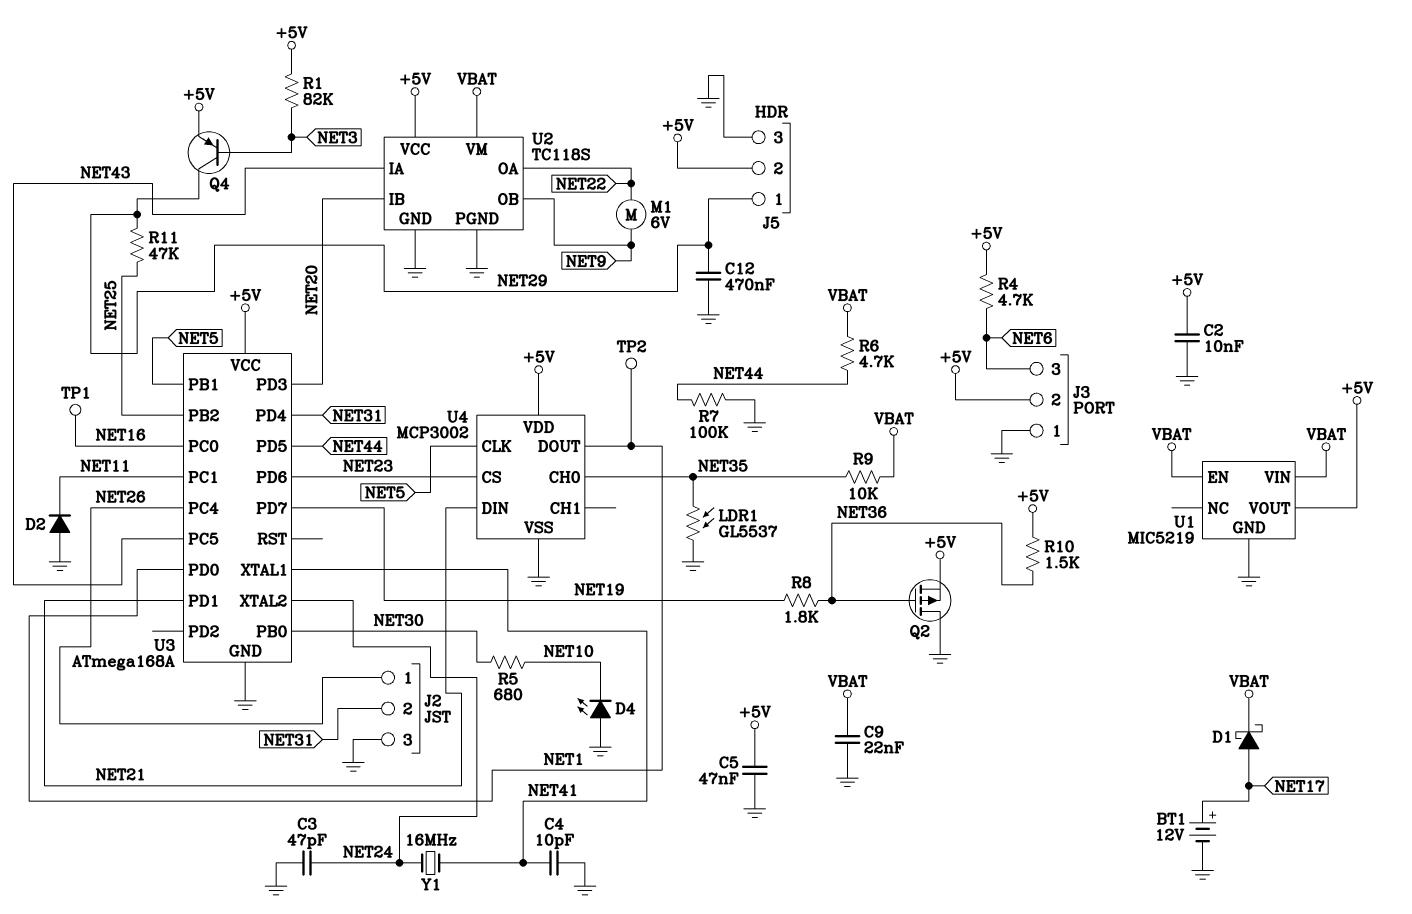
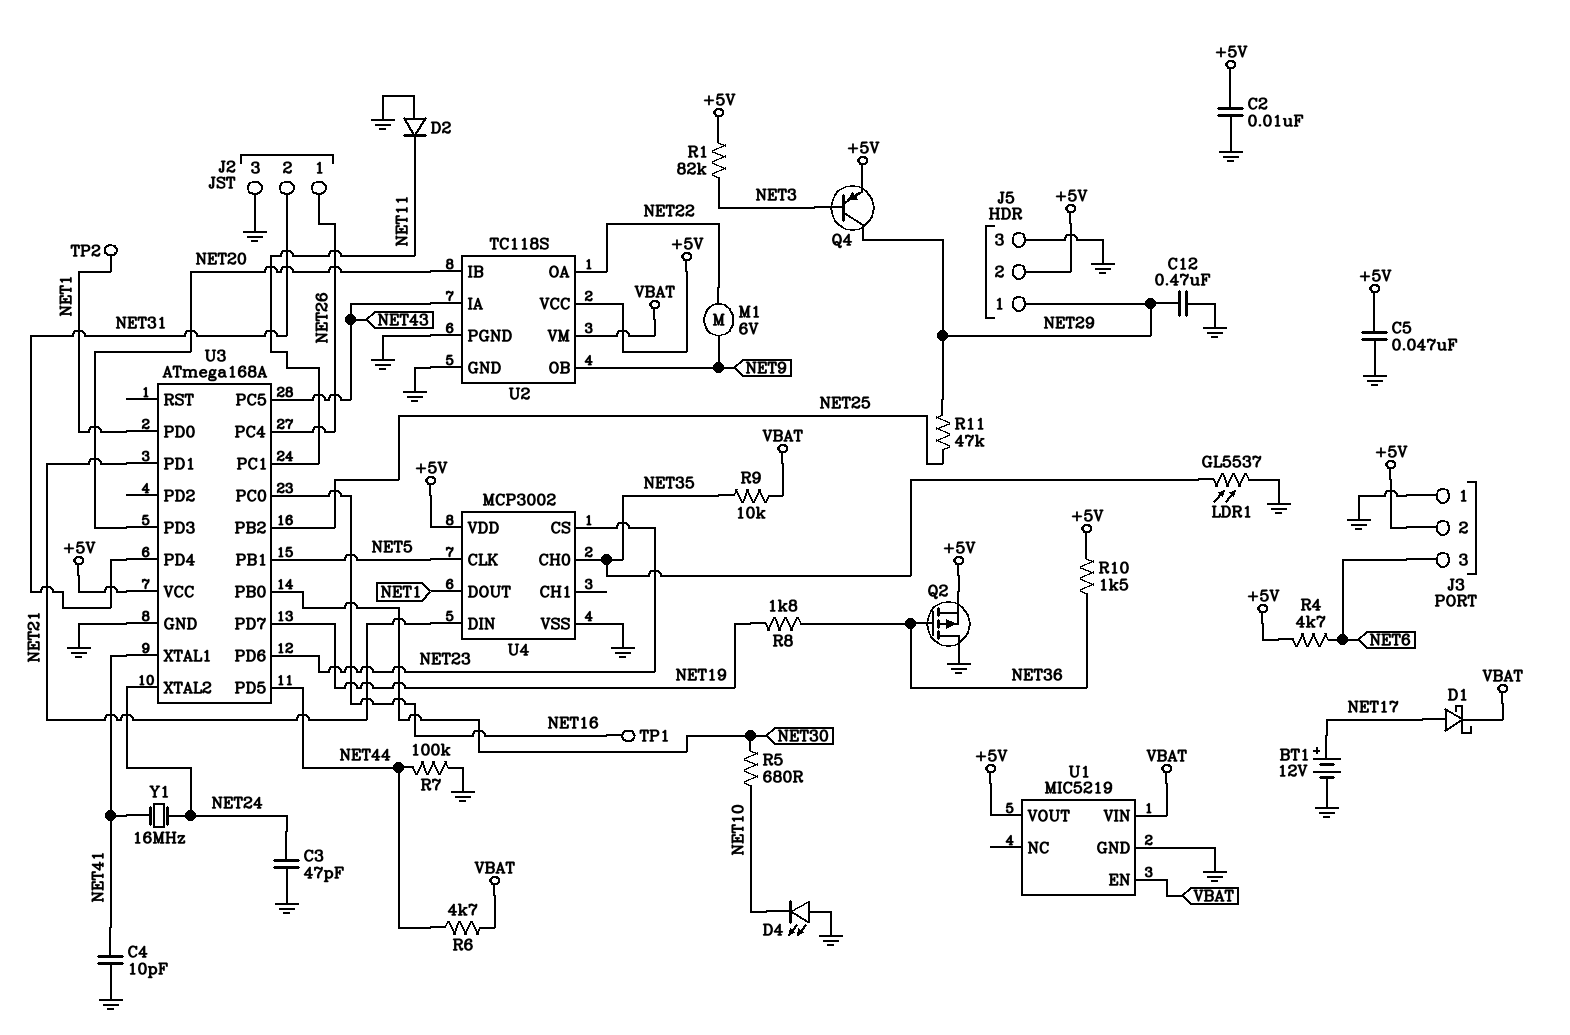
C9: 22nF (GND, VBAT) -> none

